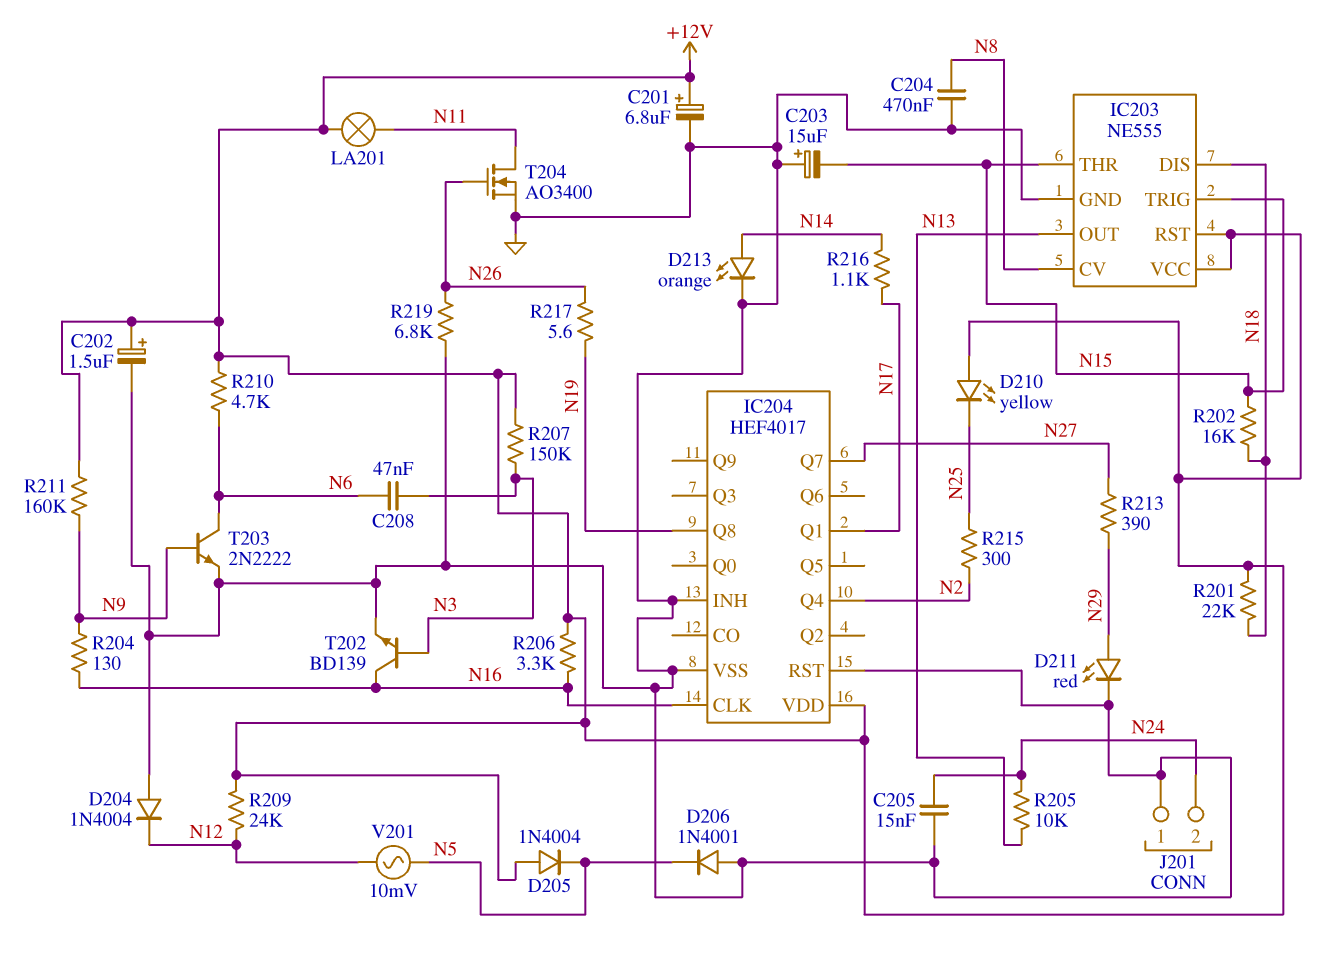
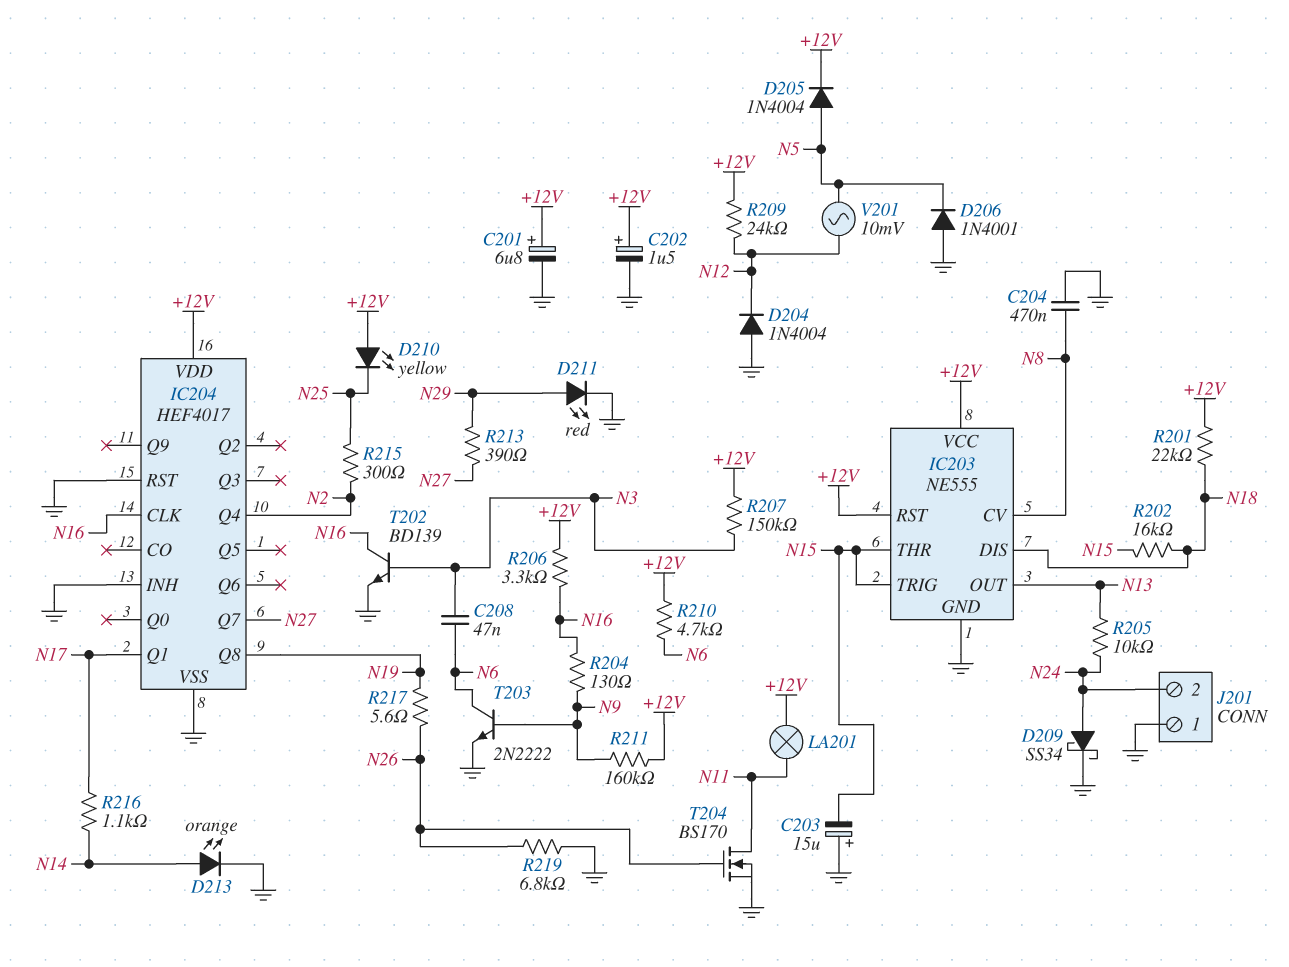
C205: 15nF (GND, N24) -> none
D205: diode 1N4004 (A +12V, K N5) -> diode 1N4004 (A N5, K +12V)
D209: none -> schottky SS34 (A N24, K GND)
T204: NMOS AO3400 (G N26, D N11, S GND) -> NMOS BS170 (G N26, D N11, S GND)

